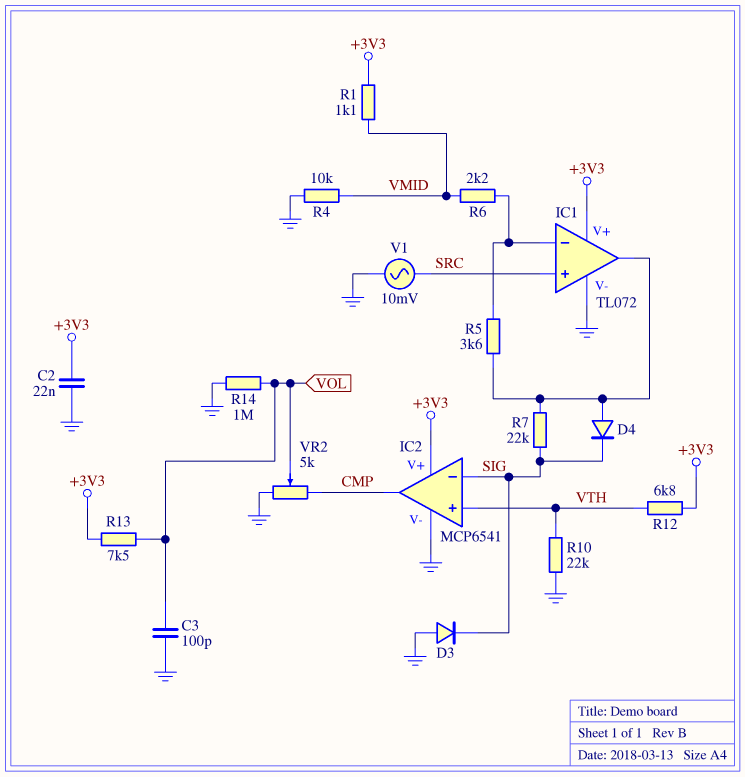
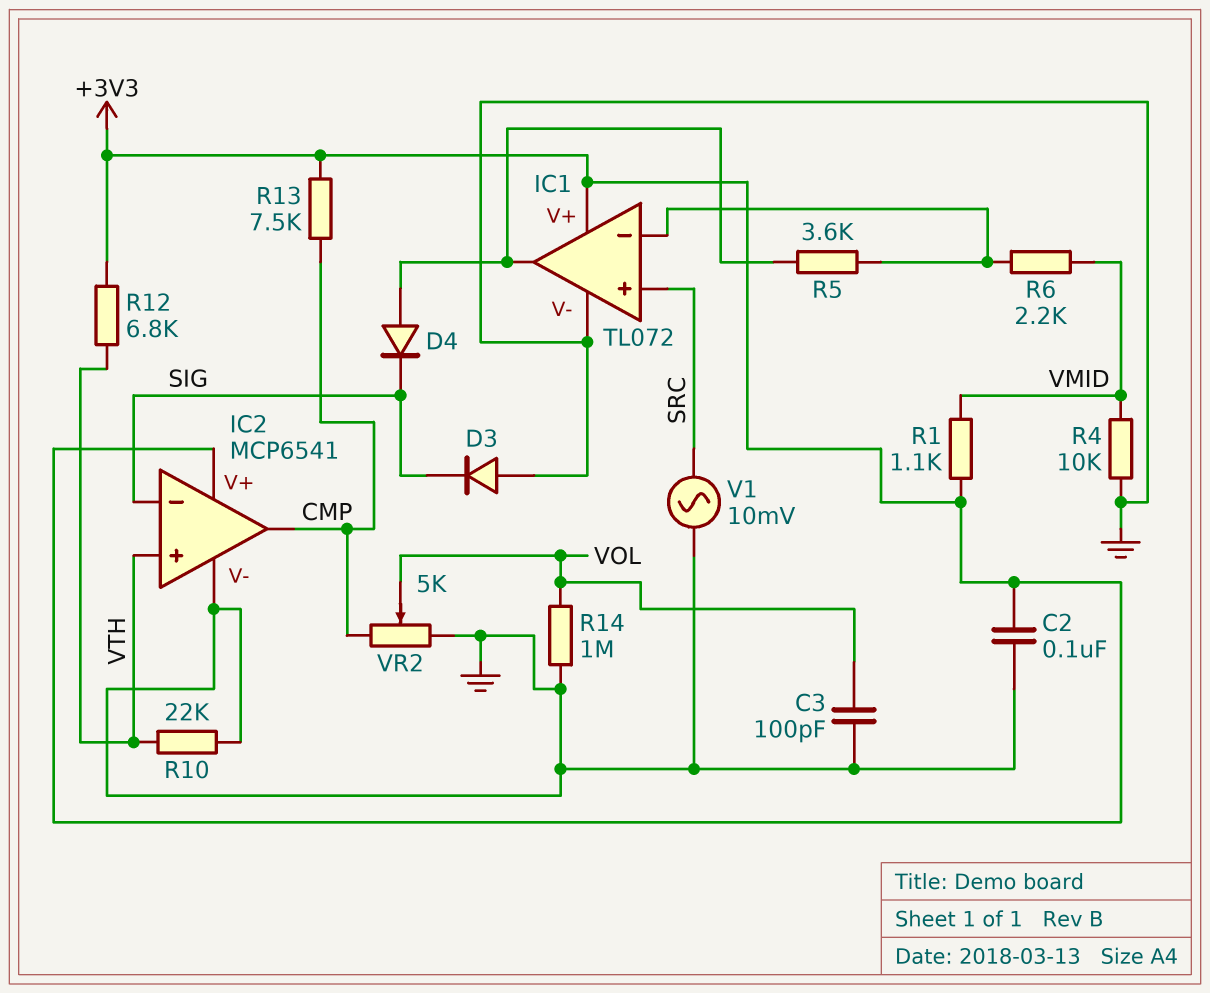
C2: 22nF (+3V3, GND) -> 100nF (+3V3, GND)
R7: 22k (IC1/out, SIG) -> none
R13: 7.5k (+3V3, VOL) -> 7.5k (+3V3, CMP)

